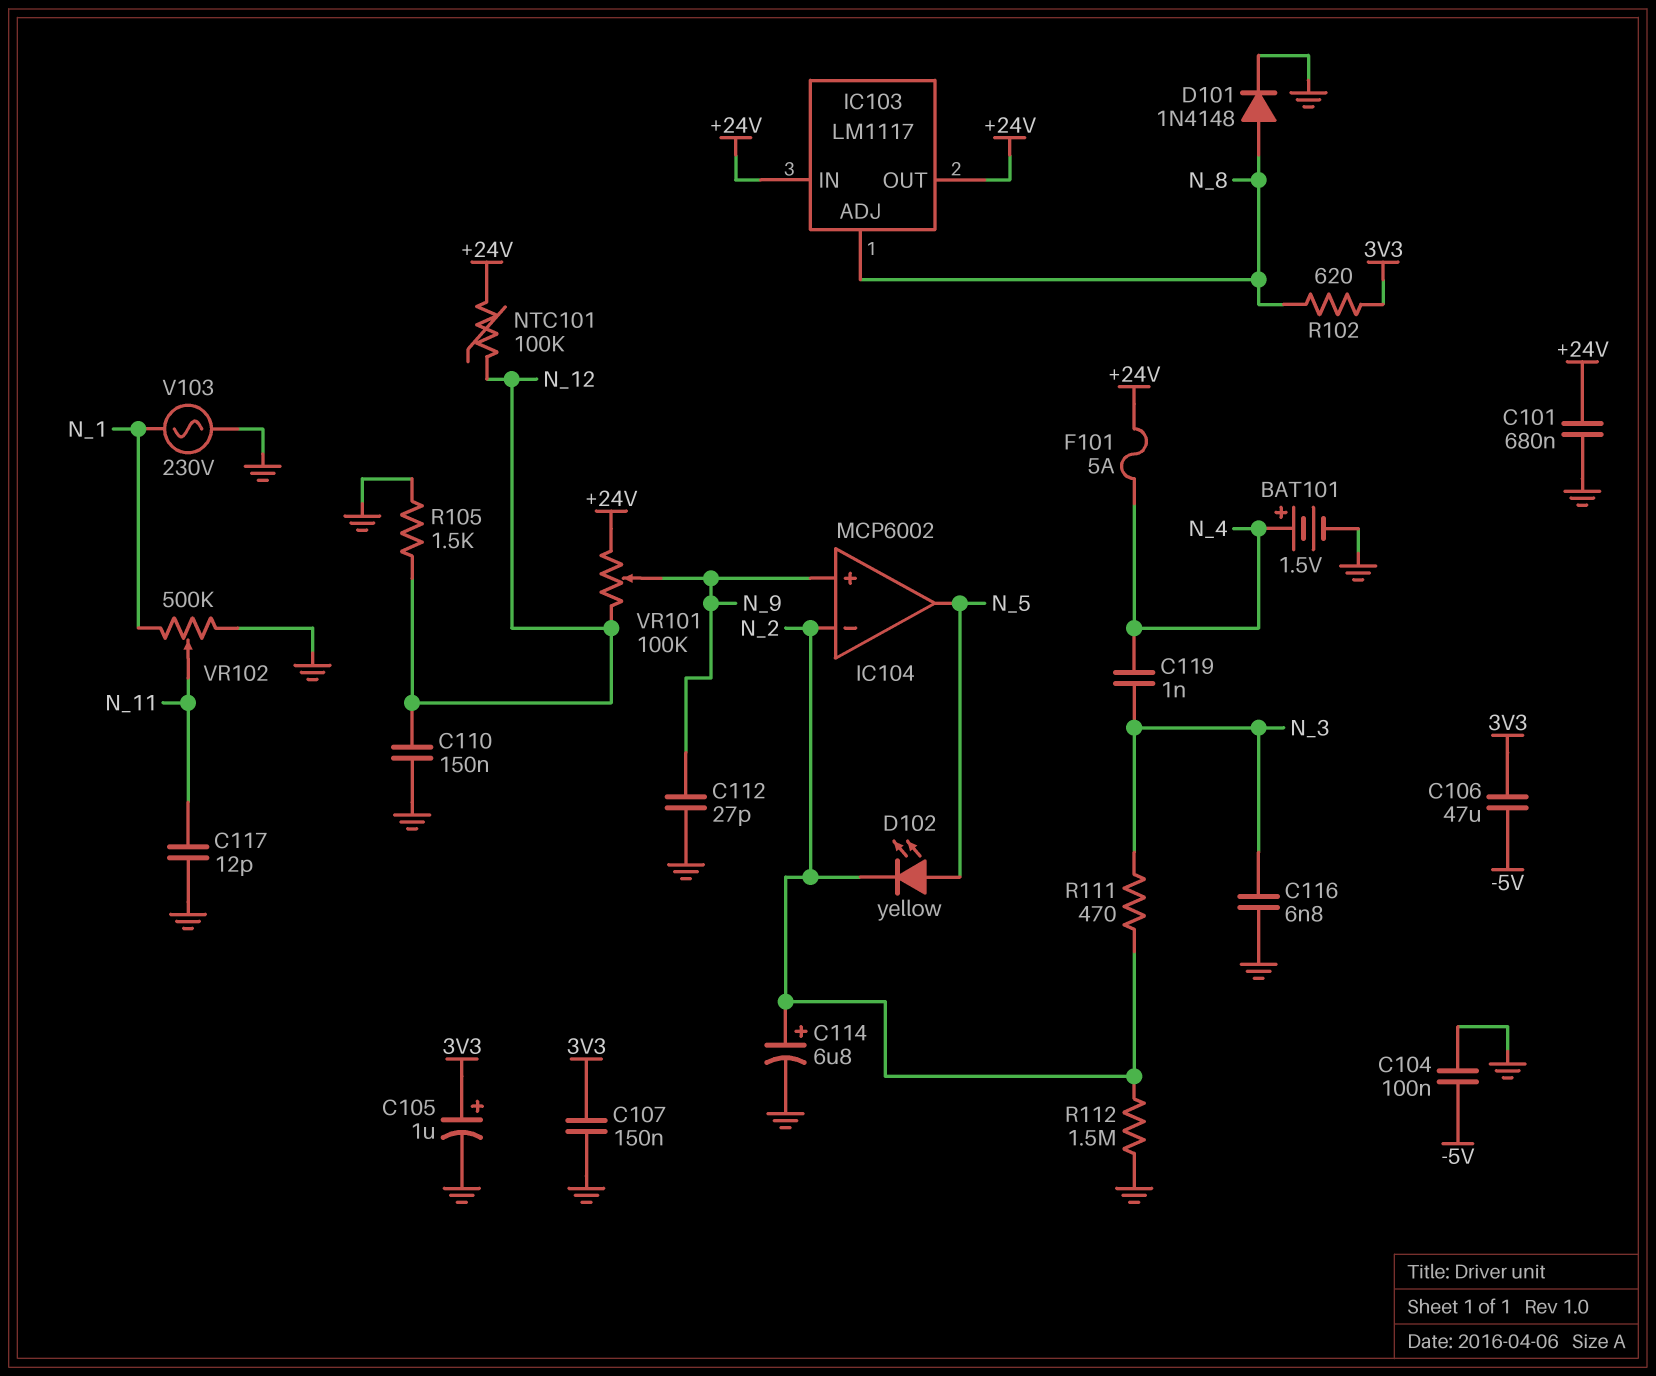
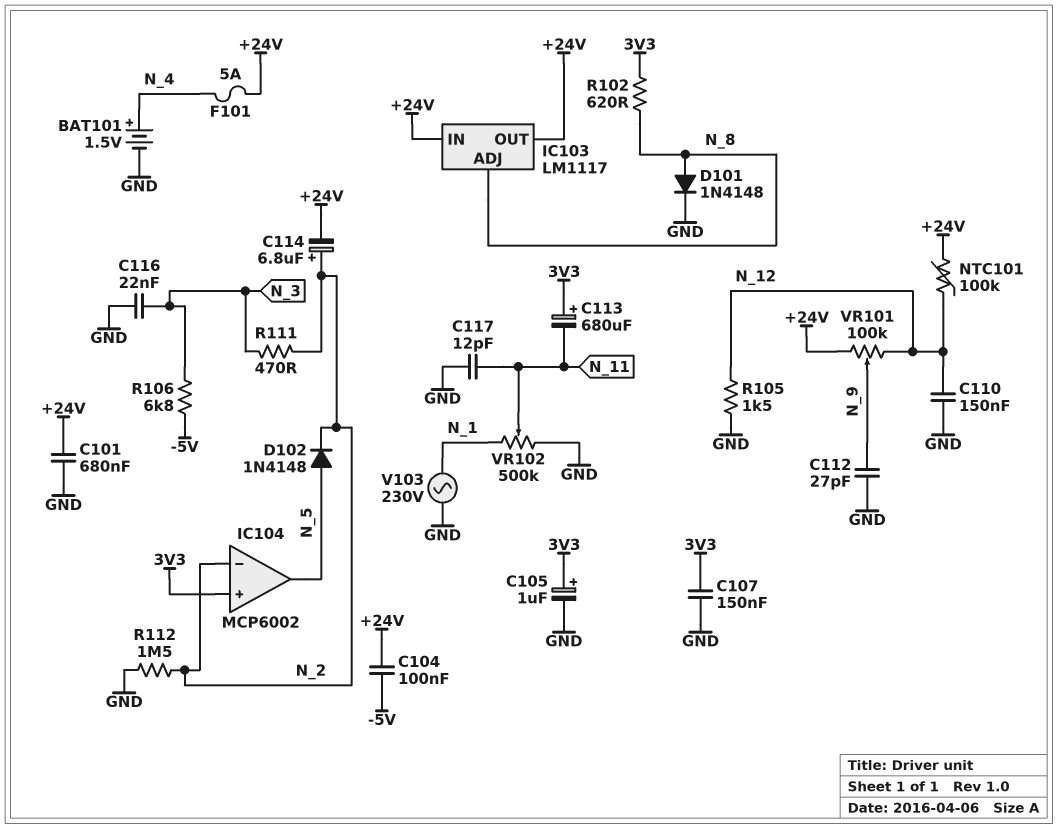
C104: 100nF (-5V, GND) -> 100nF (+24V, -5V)
C106: 47uF (-5V, 3V3) -> none
C113: none -> 680uF (plus 3V3, minus N_11)
C114: 6.8uF (plus N_2, minus GND) -> 6.8uF (plus N_2, minus +24V)
C116: 6.8nF (GND, N_3) -> 22nF (GND, N_3)
C119: 1nF (N_3, N_4) -> none
D102: LED yellow (A N_5, K N_2) -> diode 1N4148 (A N_5, K N_2)
IC104 pin in+: N_9 -> 3V3
R106: none -> 6.8k (-5V, N_3)

